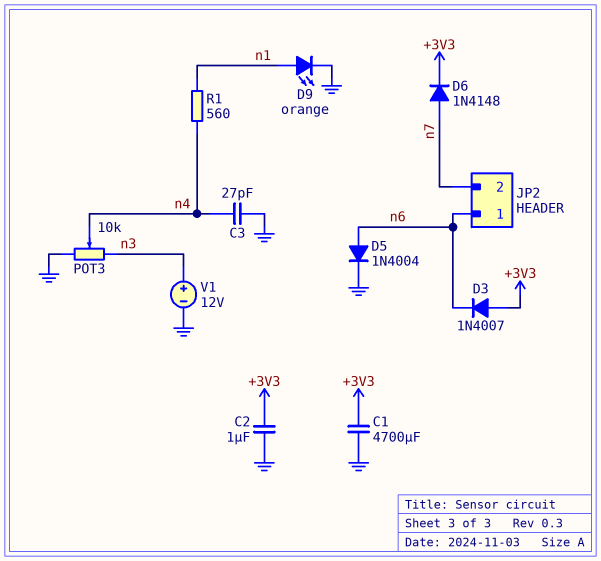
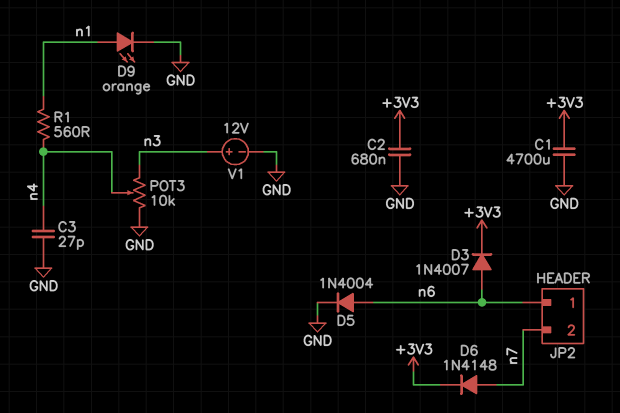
C2: 1uF (+3V3, GND) -> 680nF (+3V3, GND)
D3: diode 1N4007 (A +3V3, K n6) -> diode 1N4007 (A n6, K +3V3)

